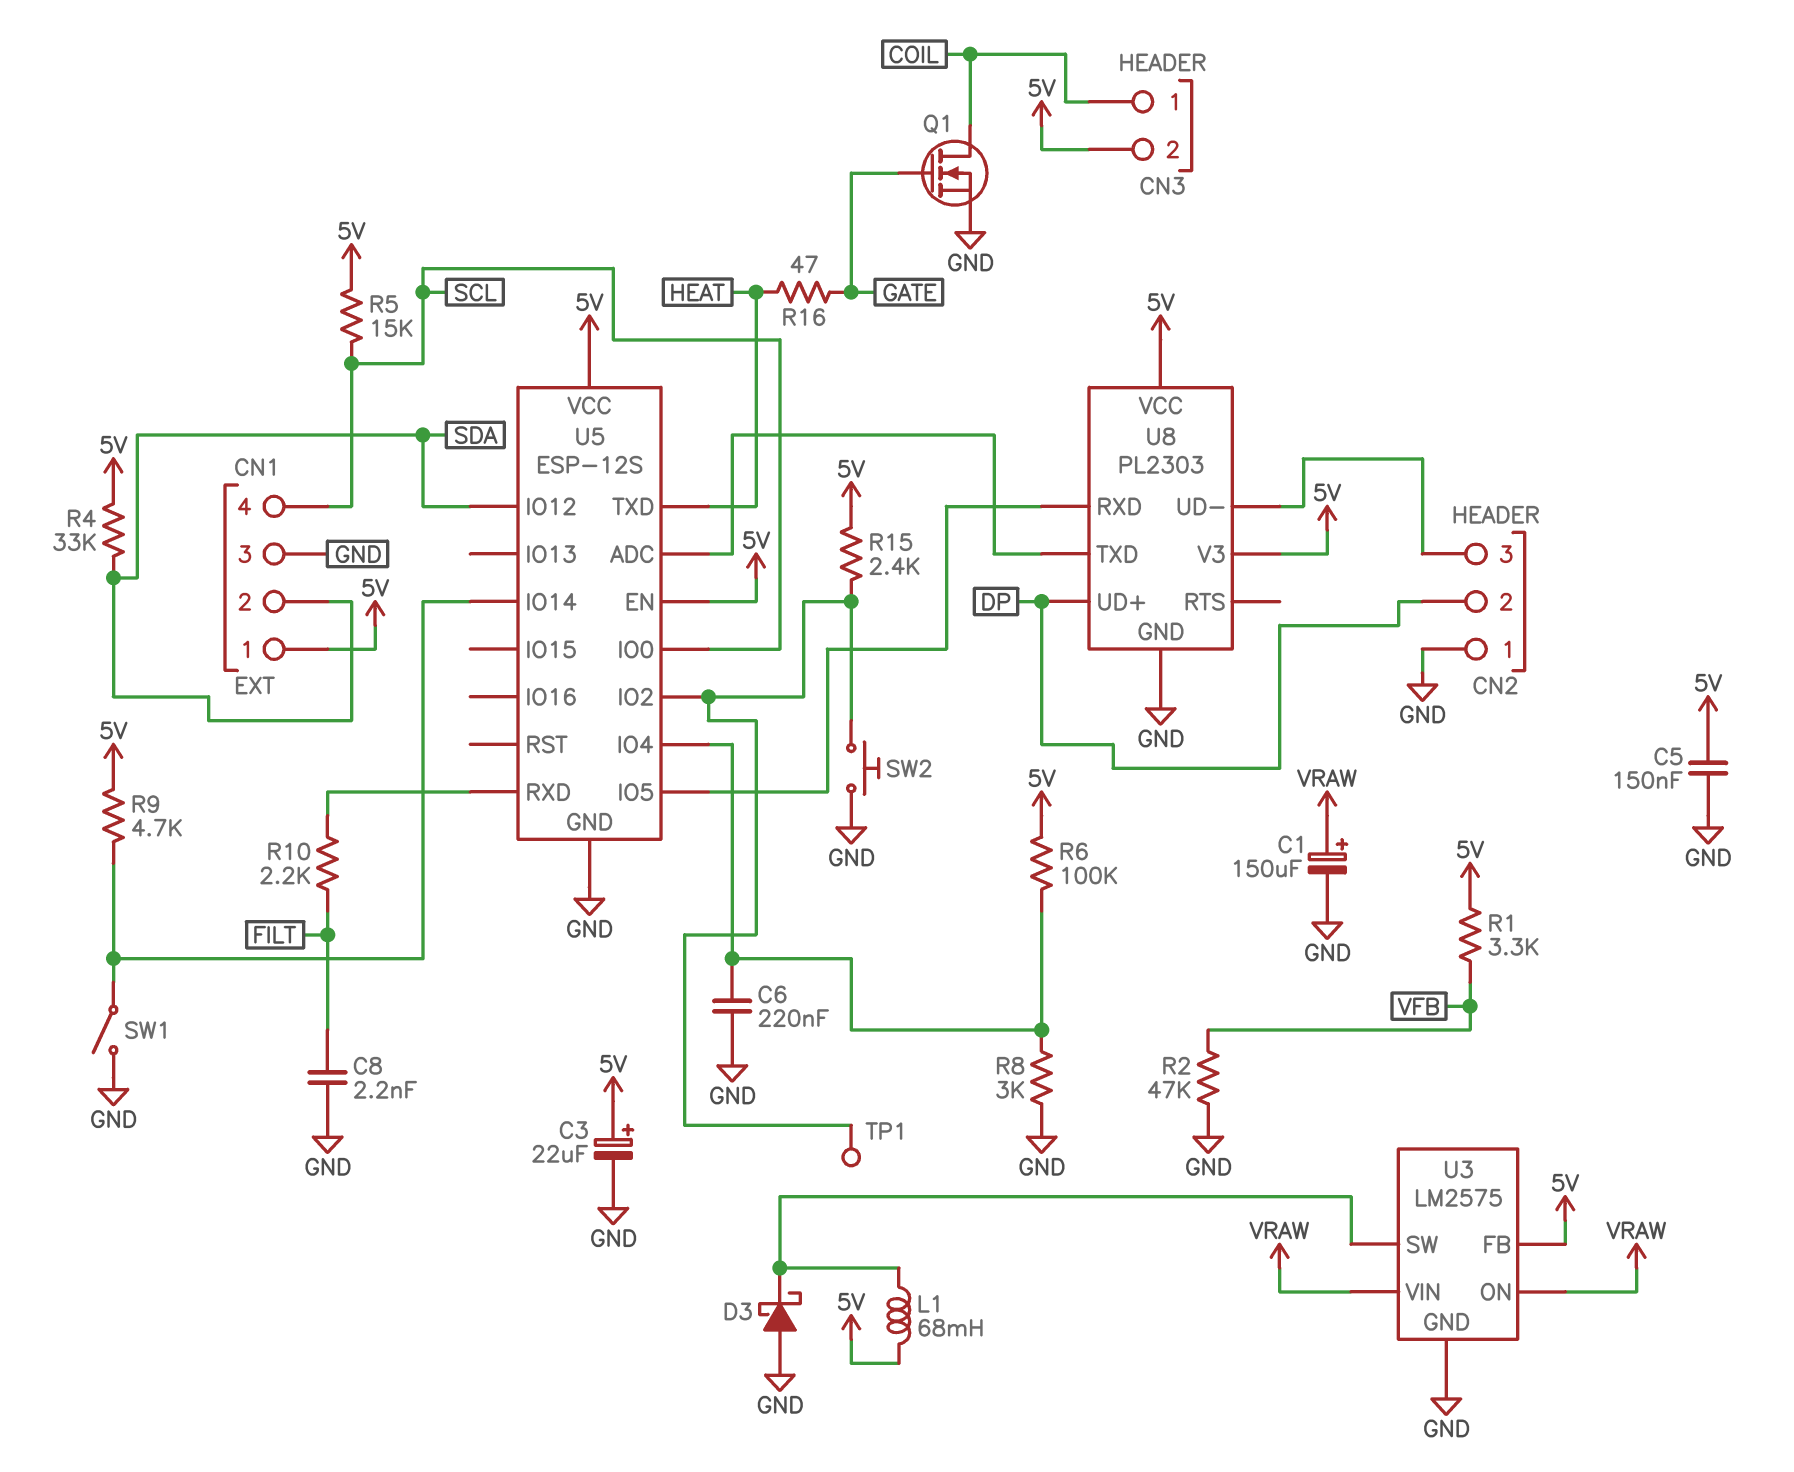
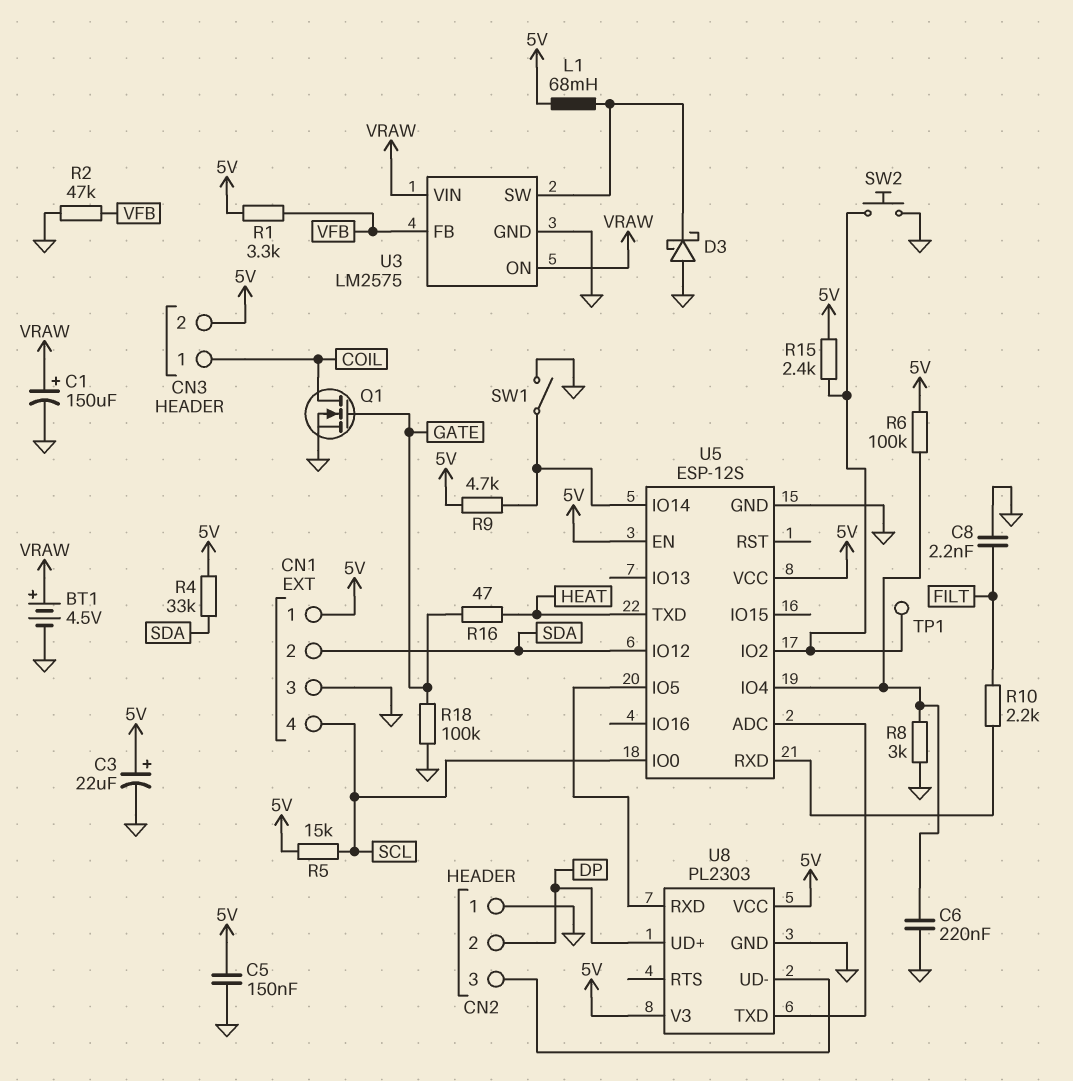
BT1: none -> 4.5V (plus VRAW, minus GND)
R18: none -> 100k (GATE, GND)
U3 pin FB: 5V -> VFB

